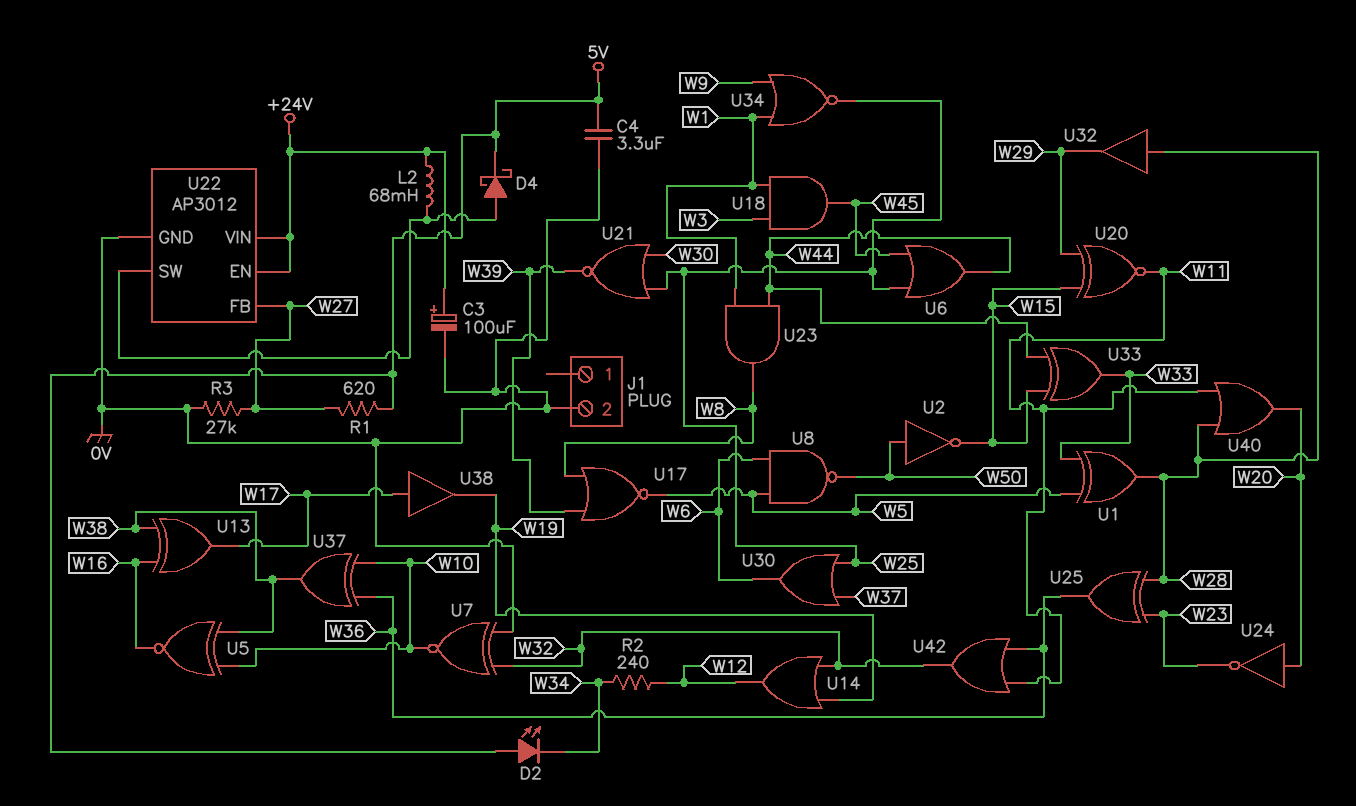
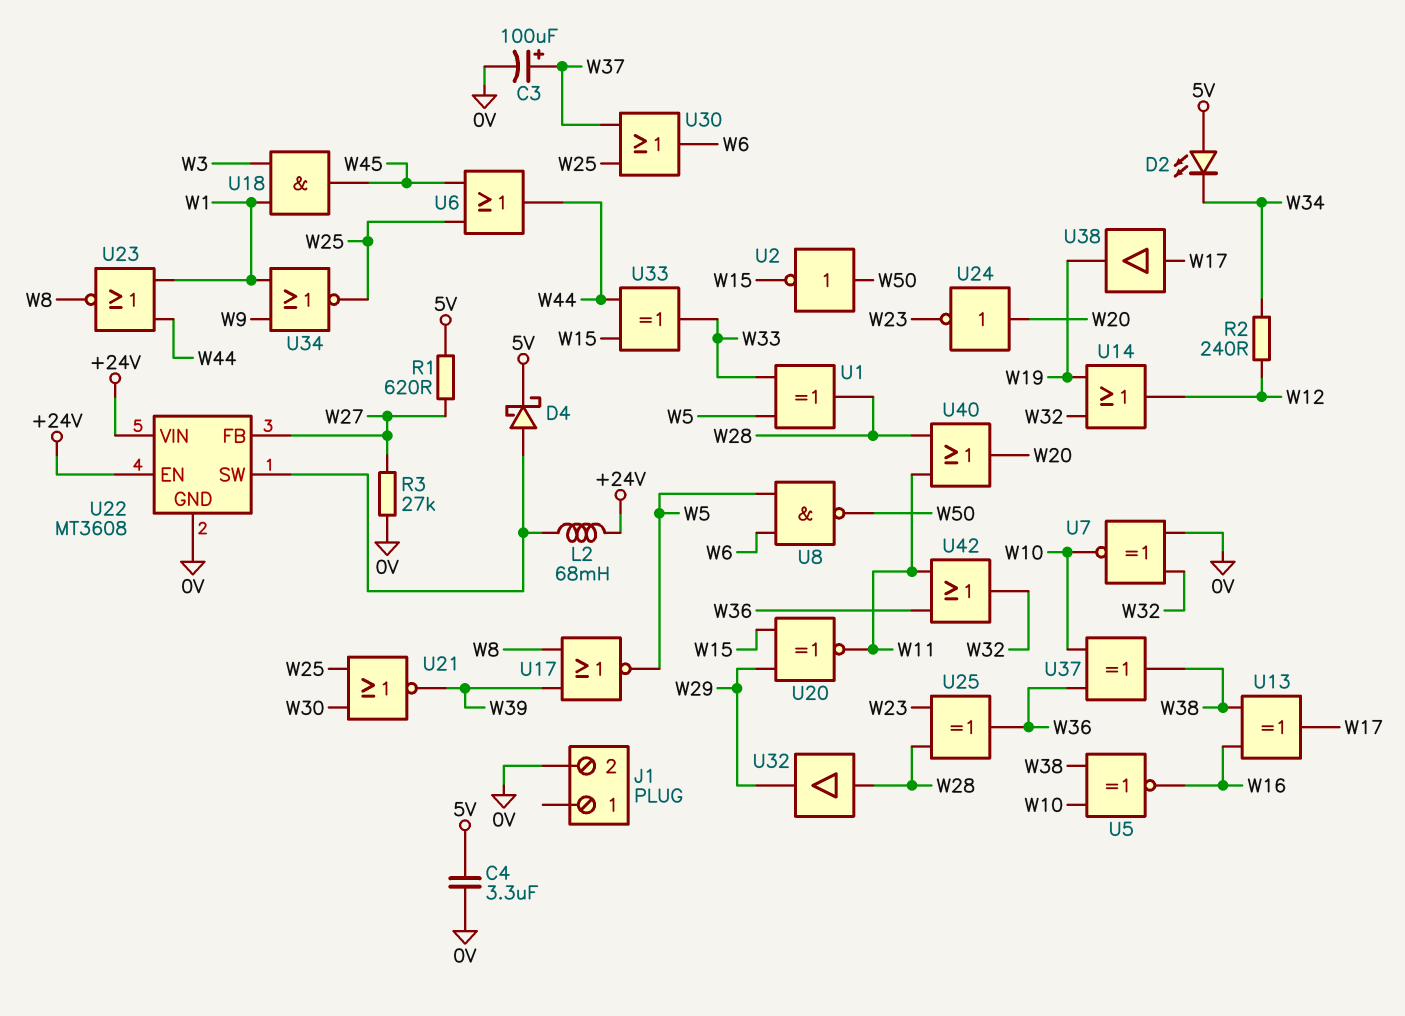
C3: 100uF (plus +24V, minus 0V) -> 100uF (plus W37, minus 0V)
U22: AP3012 -> MT3608
U23: AND (in W1, in W44, out W8) -> NOR (in W1, in W44, out W8)

